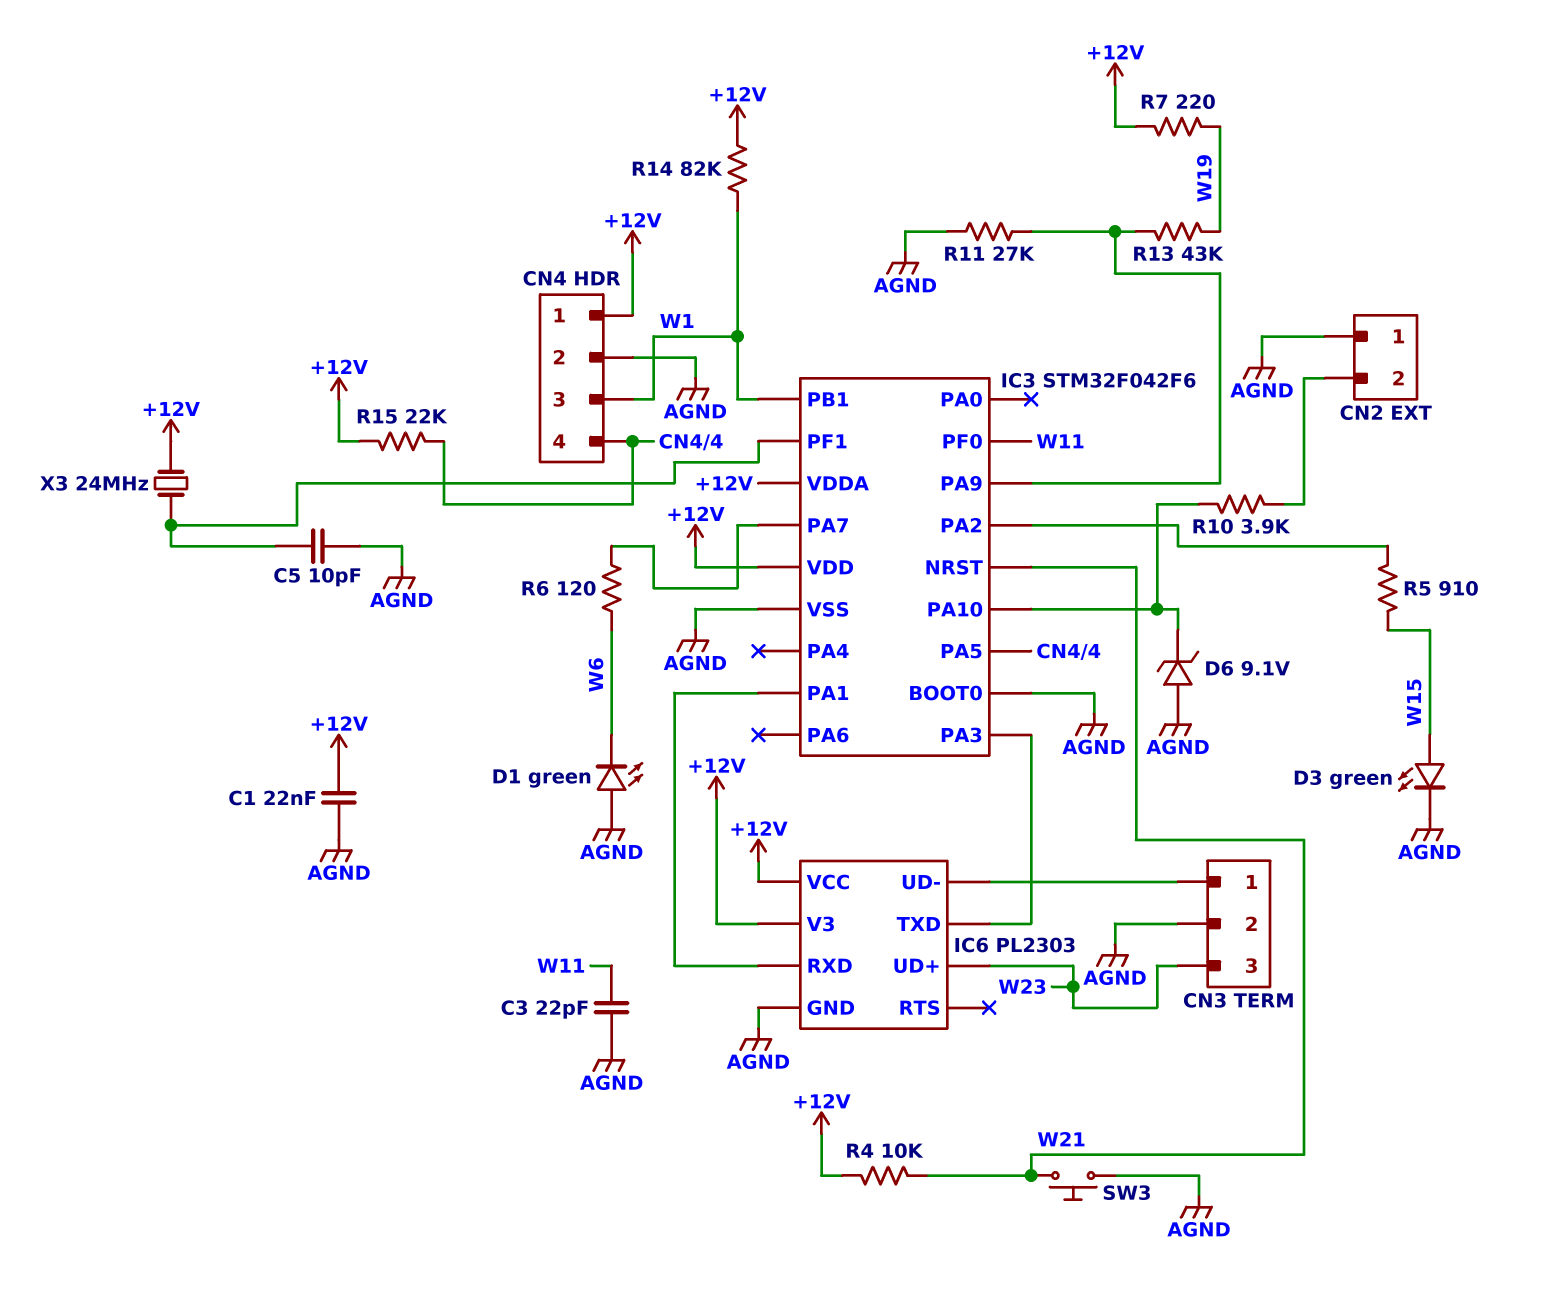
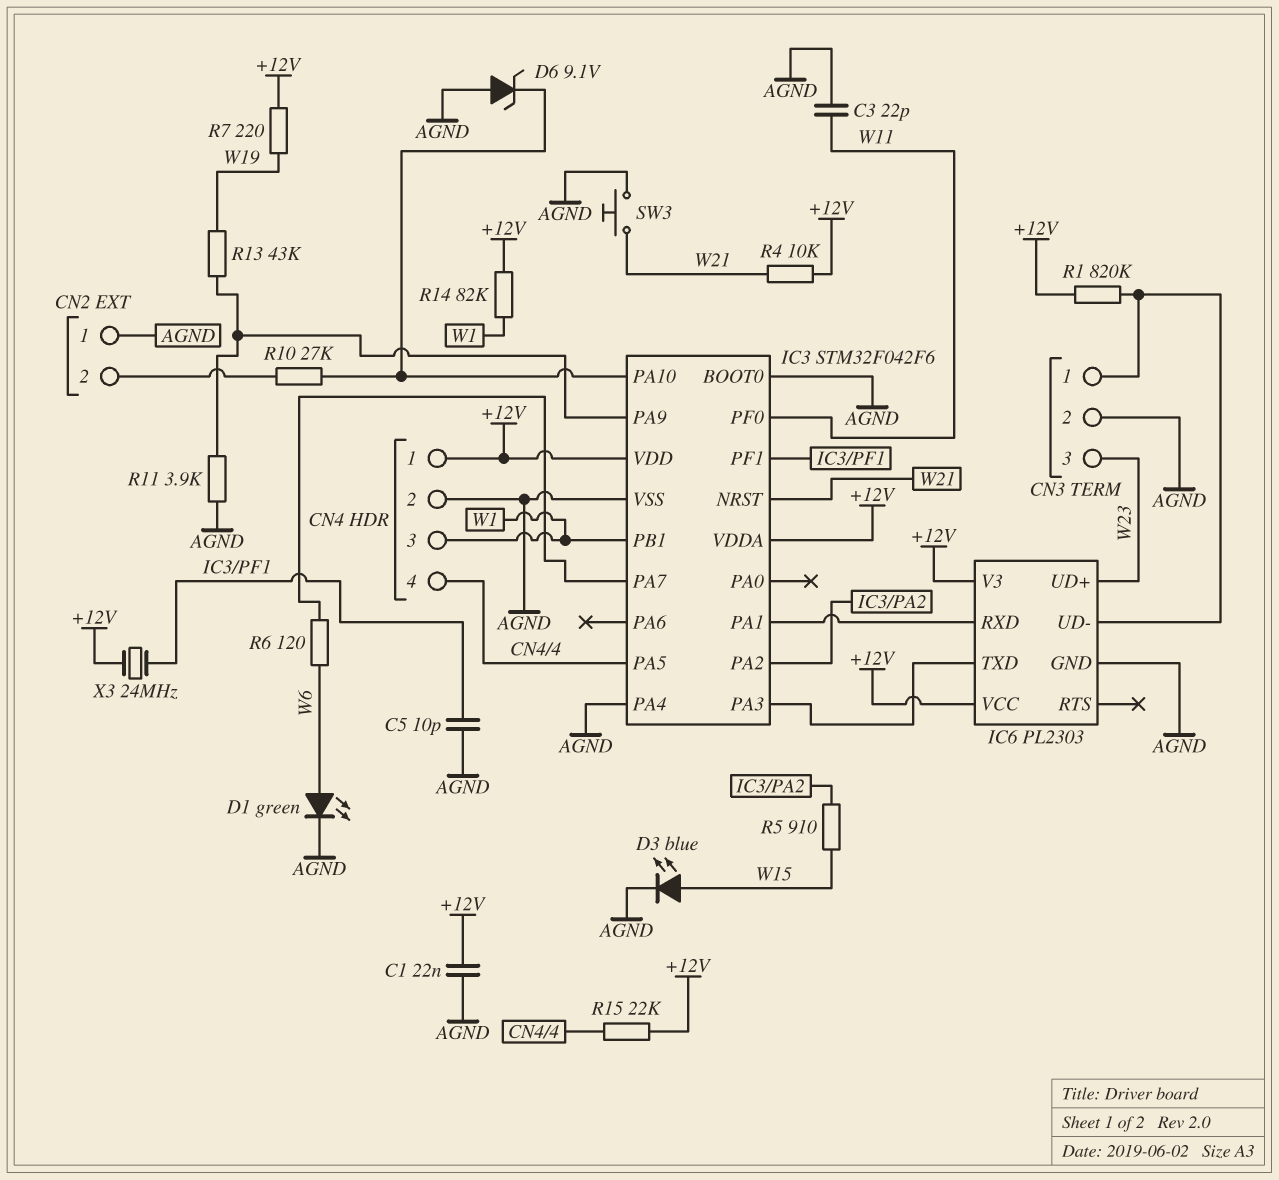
D1: LED green (A AGND, K W6) -> LED green (A W6, K AGND)
D3: LED green (A W15, K AGND) -> LED blue (A W15, K AGND)
IC3 pin PA4: none -> AGND
R1: none -> 820k (+12V, CN3/1)
R10: 3.9k (CN2/2, IC3/PA10) -> 27k (CN2/2, IC3/PA10)
R11: 27k (AGND, IC3/PA9) -> 3.9k (AGND, IC3/PA9)

